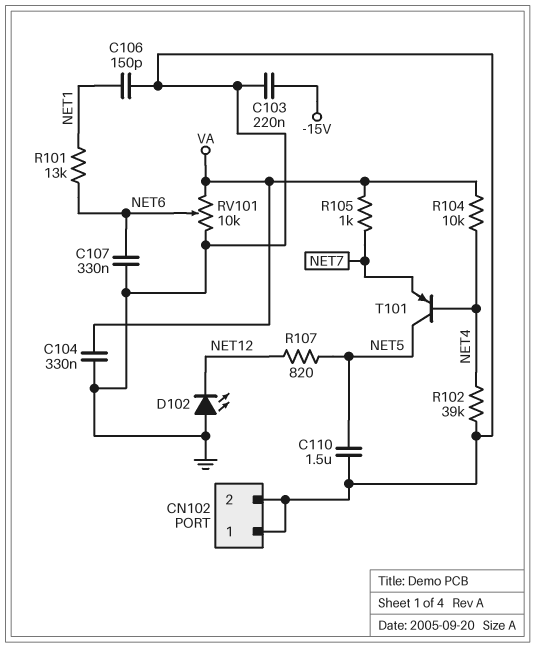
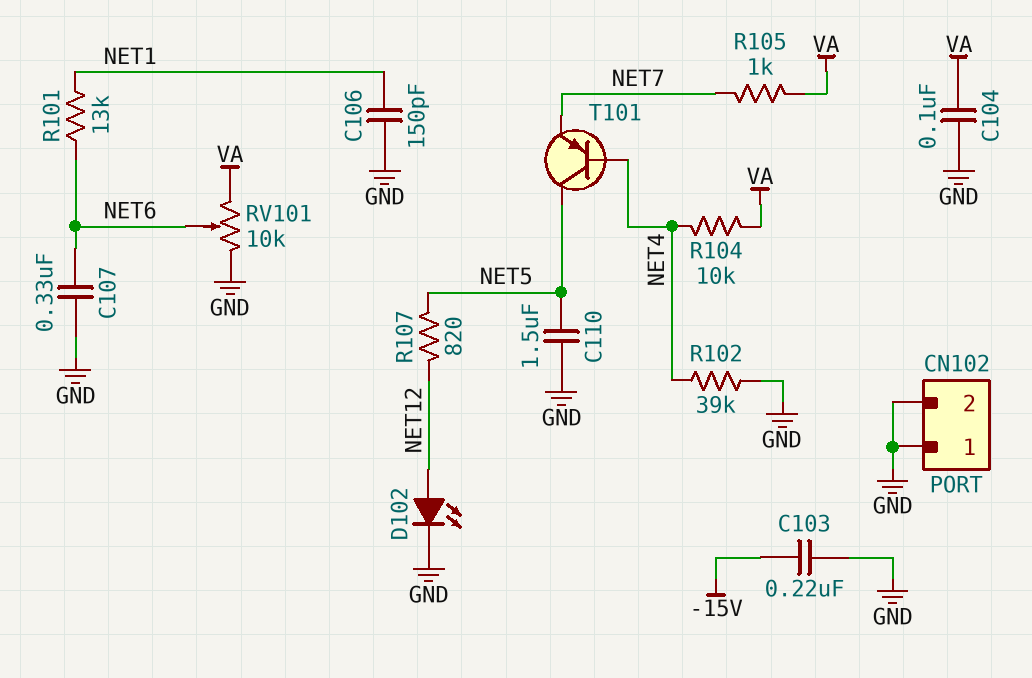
C104: 330nF (GND, VA) -> 100nF (GND, VA)
D102: LED (A GND, K NET12) -> LED (A NET12, K GND)

